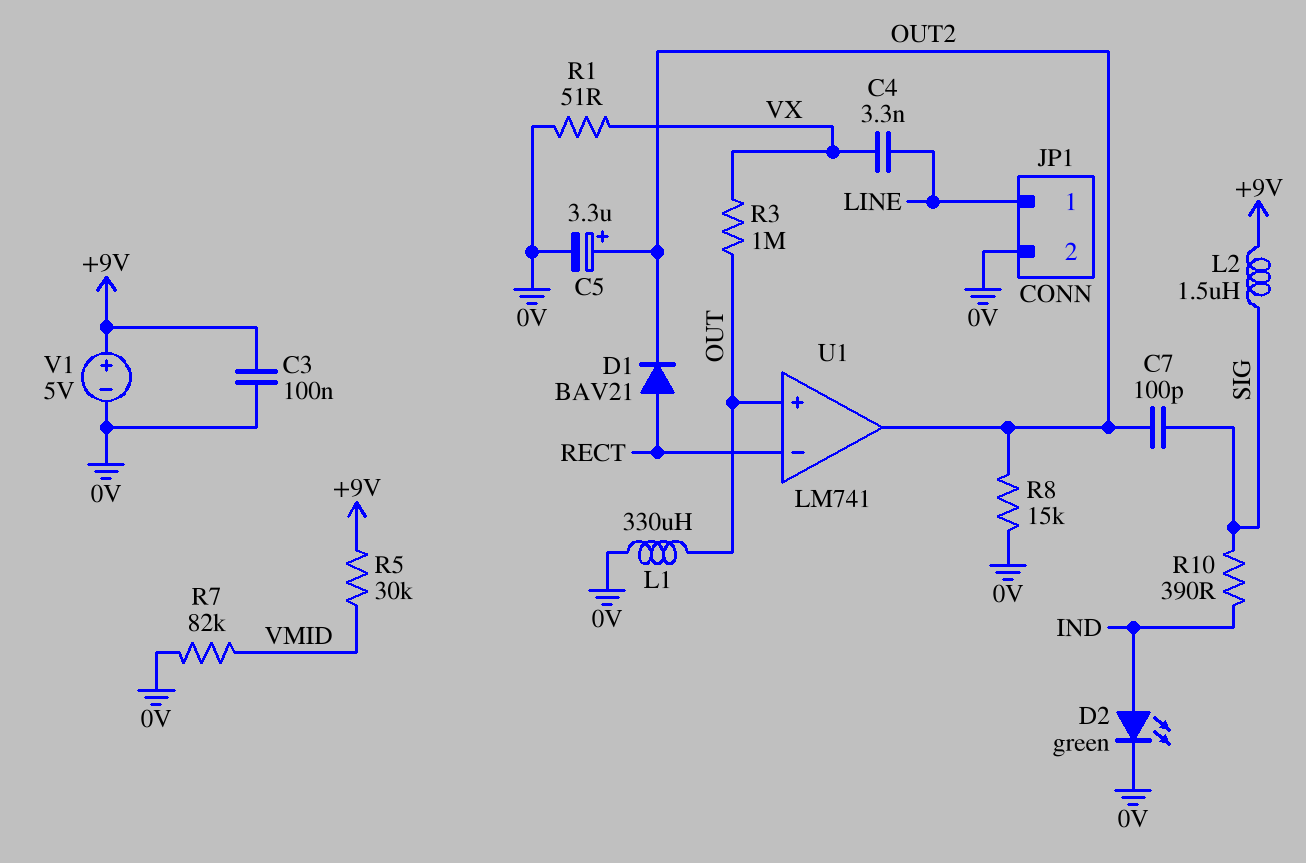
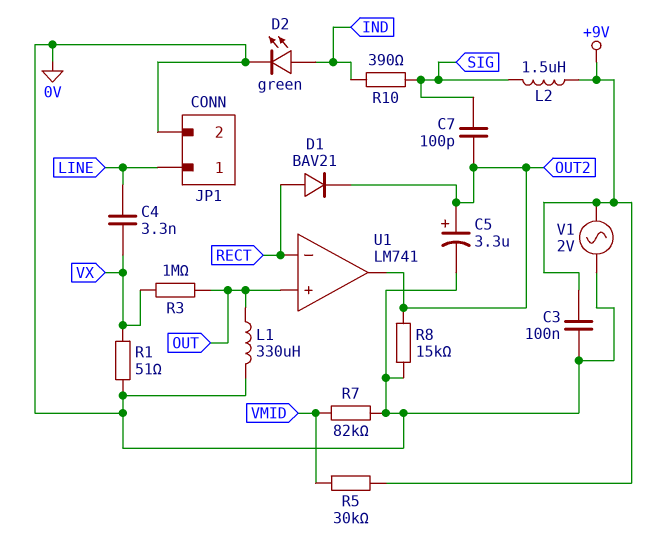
V1: 5V (plus +9V, minus 0V) -> AC 2V (+9V, 0V)

